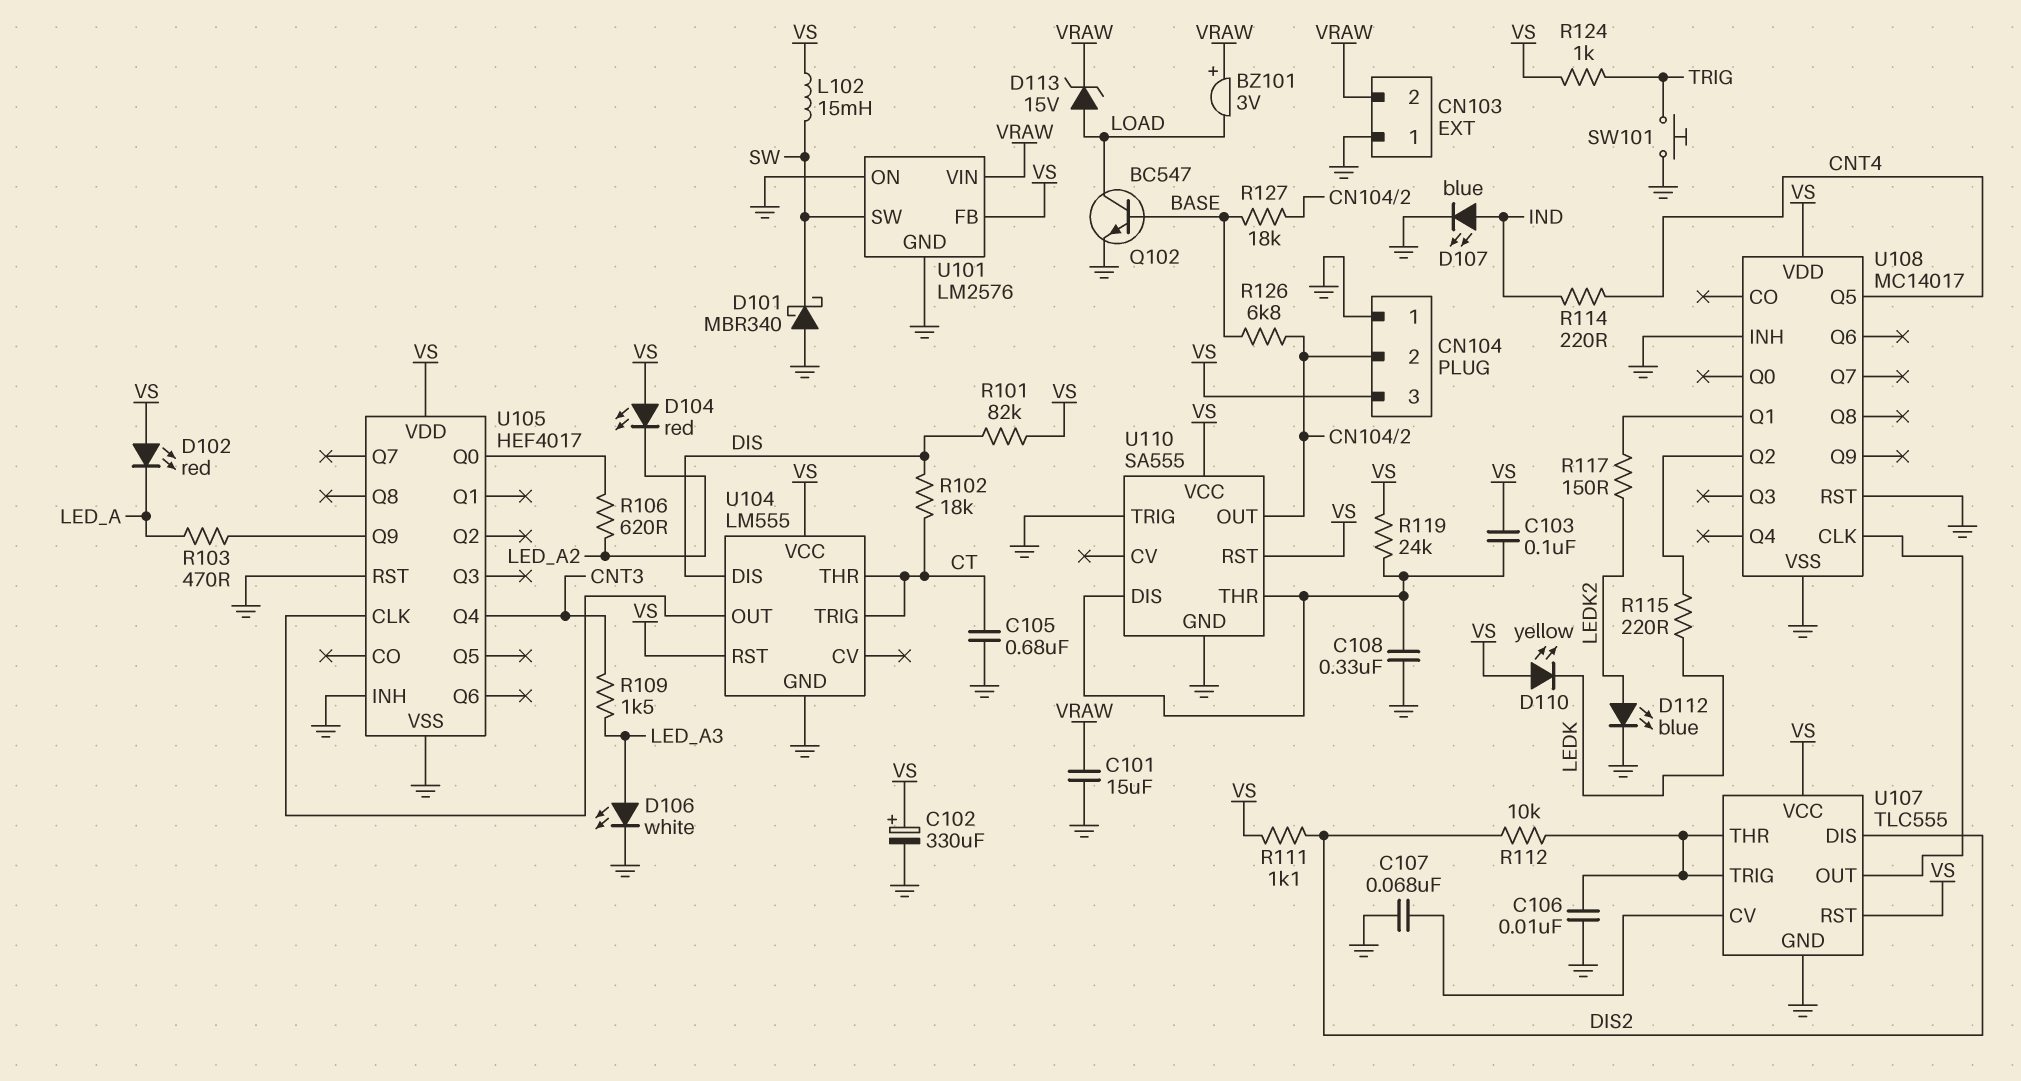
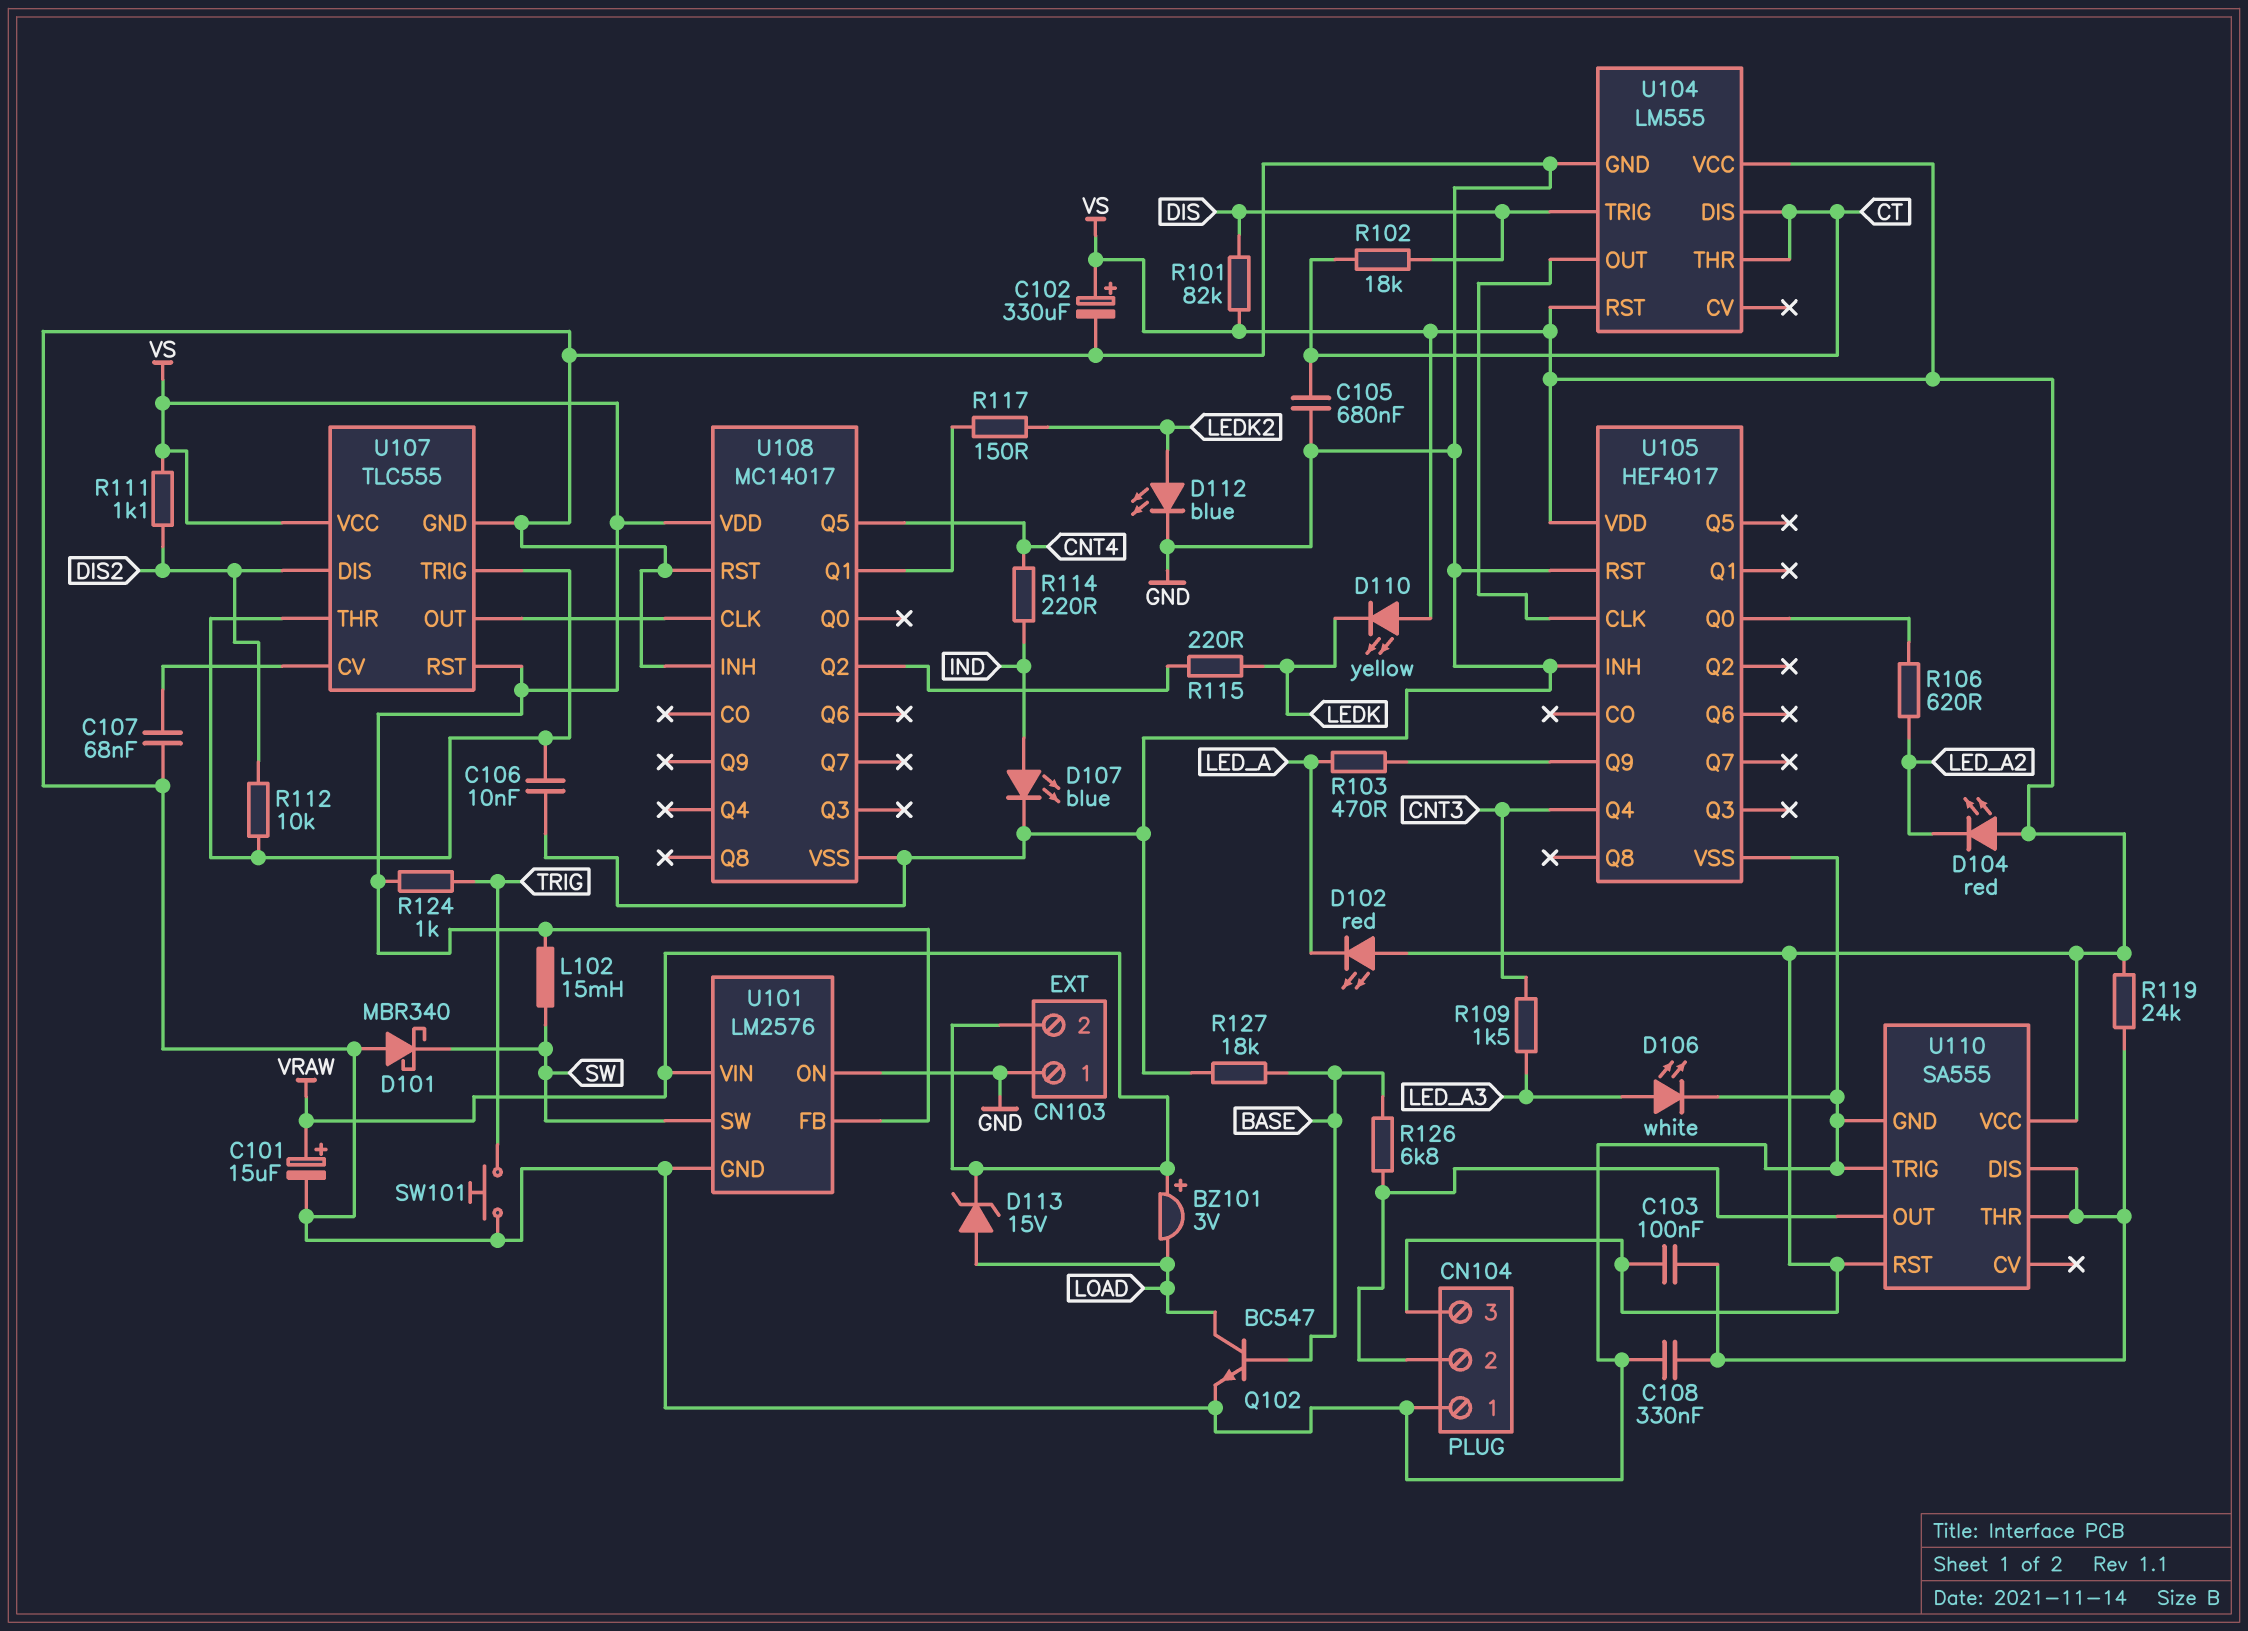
C101: 15uF (GND, VRAW) -> 15uF (plus VRAW, minus GND)
R127: 18k (BASE, CN104/2) -> 18k (BASE, GND)
U104 pin DIS: DIS -> CT
U104 pin TRIG: CT -> DIS

